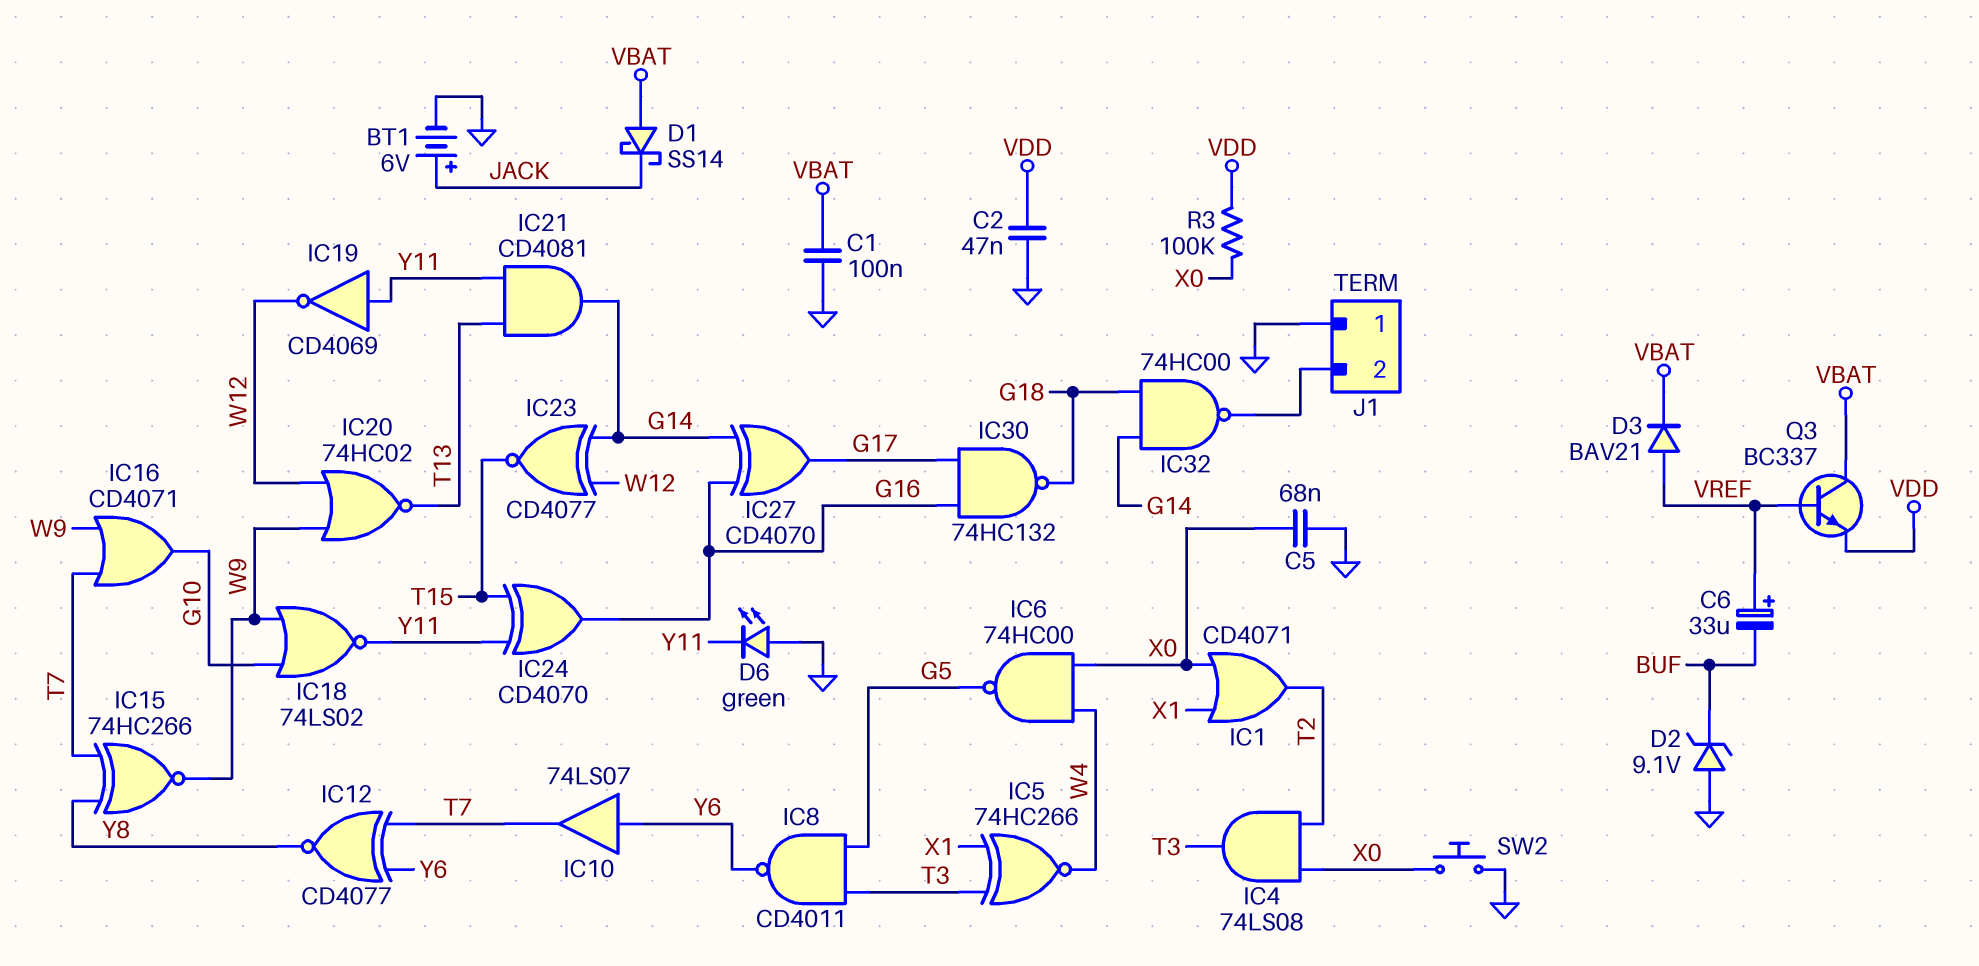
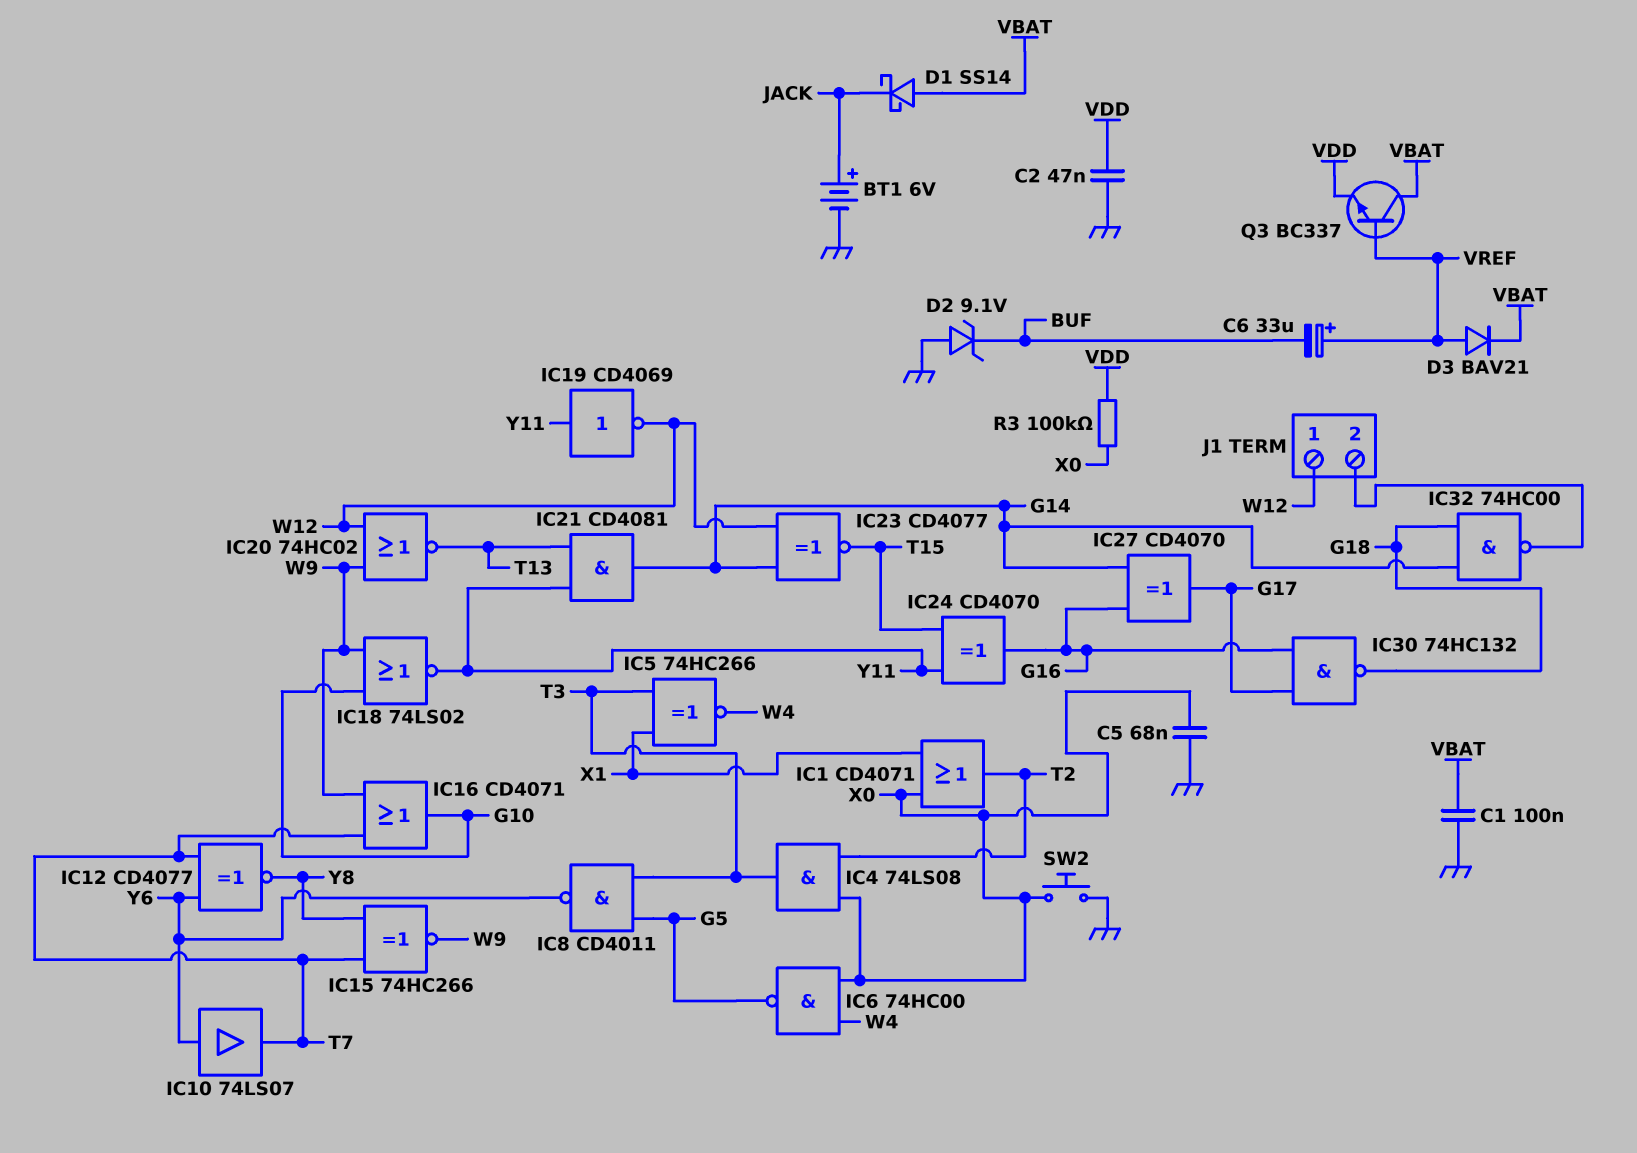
D6: LED green (A GND, K Y11) -> none
J1 pin 1: GND -> W12

